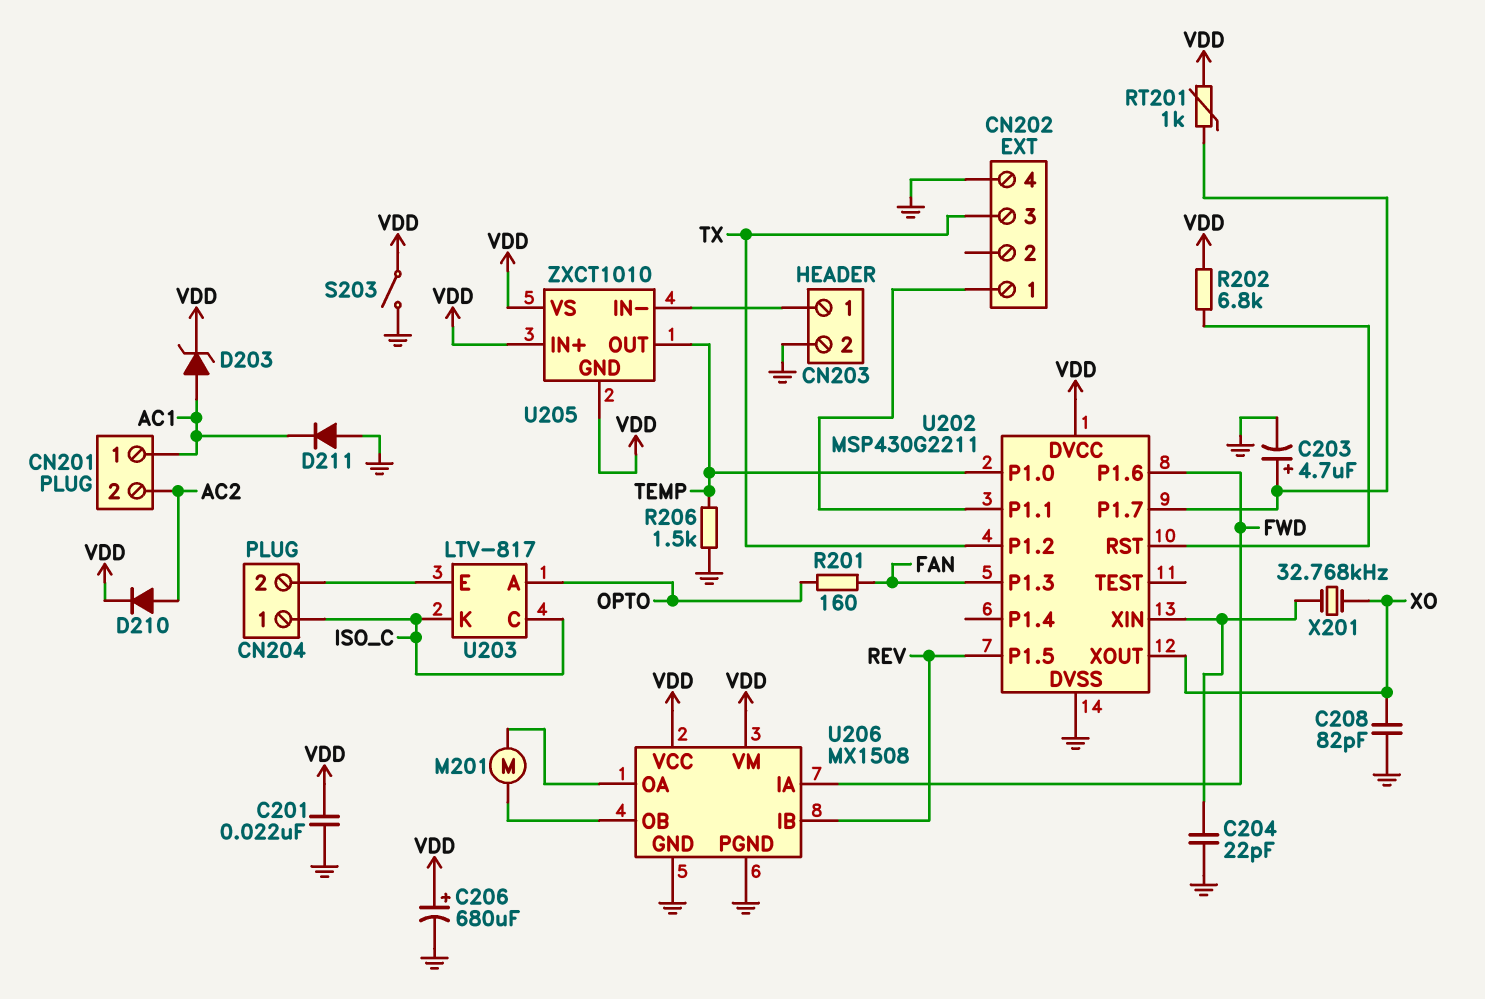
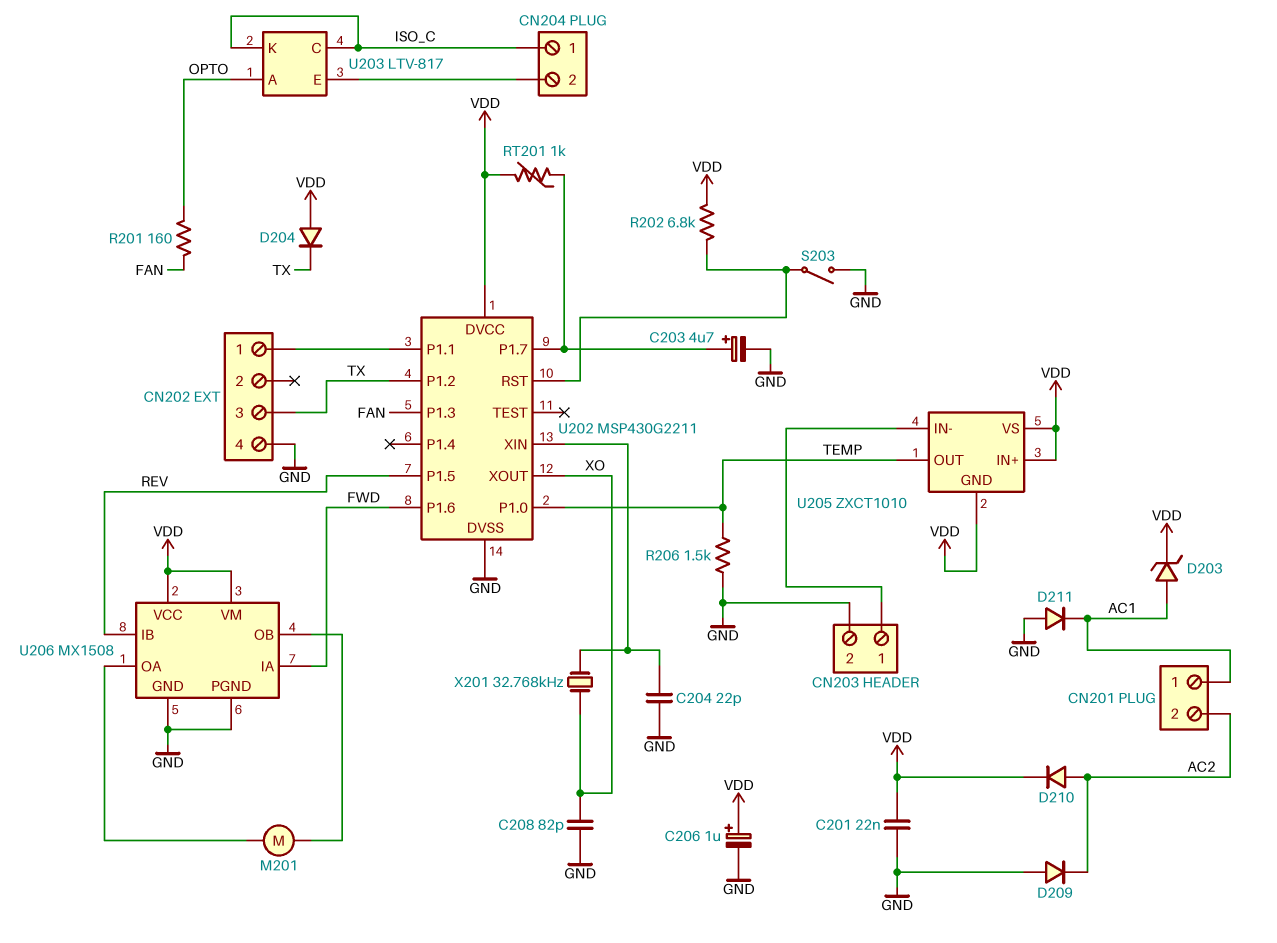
C206: 680uF (plus VDD, minus GND) -> 1uF (plus VDD, minus GND)
D204: none -> diode (A VDD, K TX)
D209: none -> diode (A GND, K AC2)
S203: switch (GND, VDD) -> switch (GND, U202/RST)

